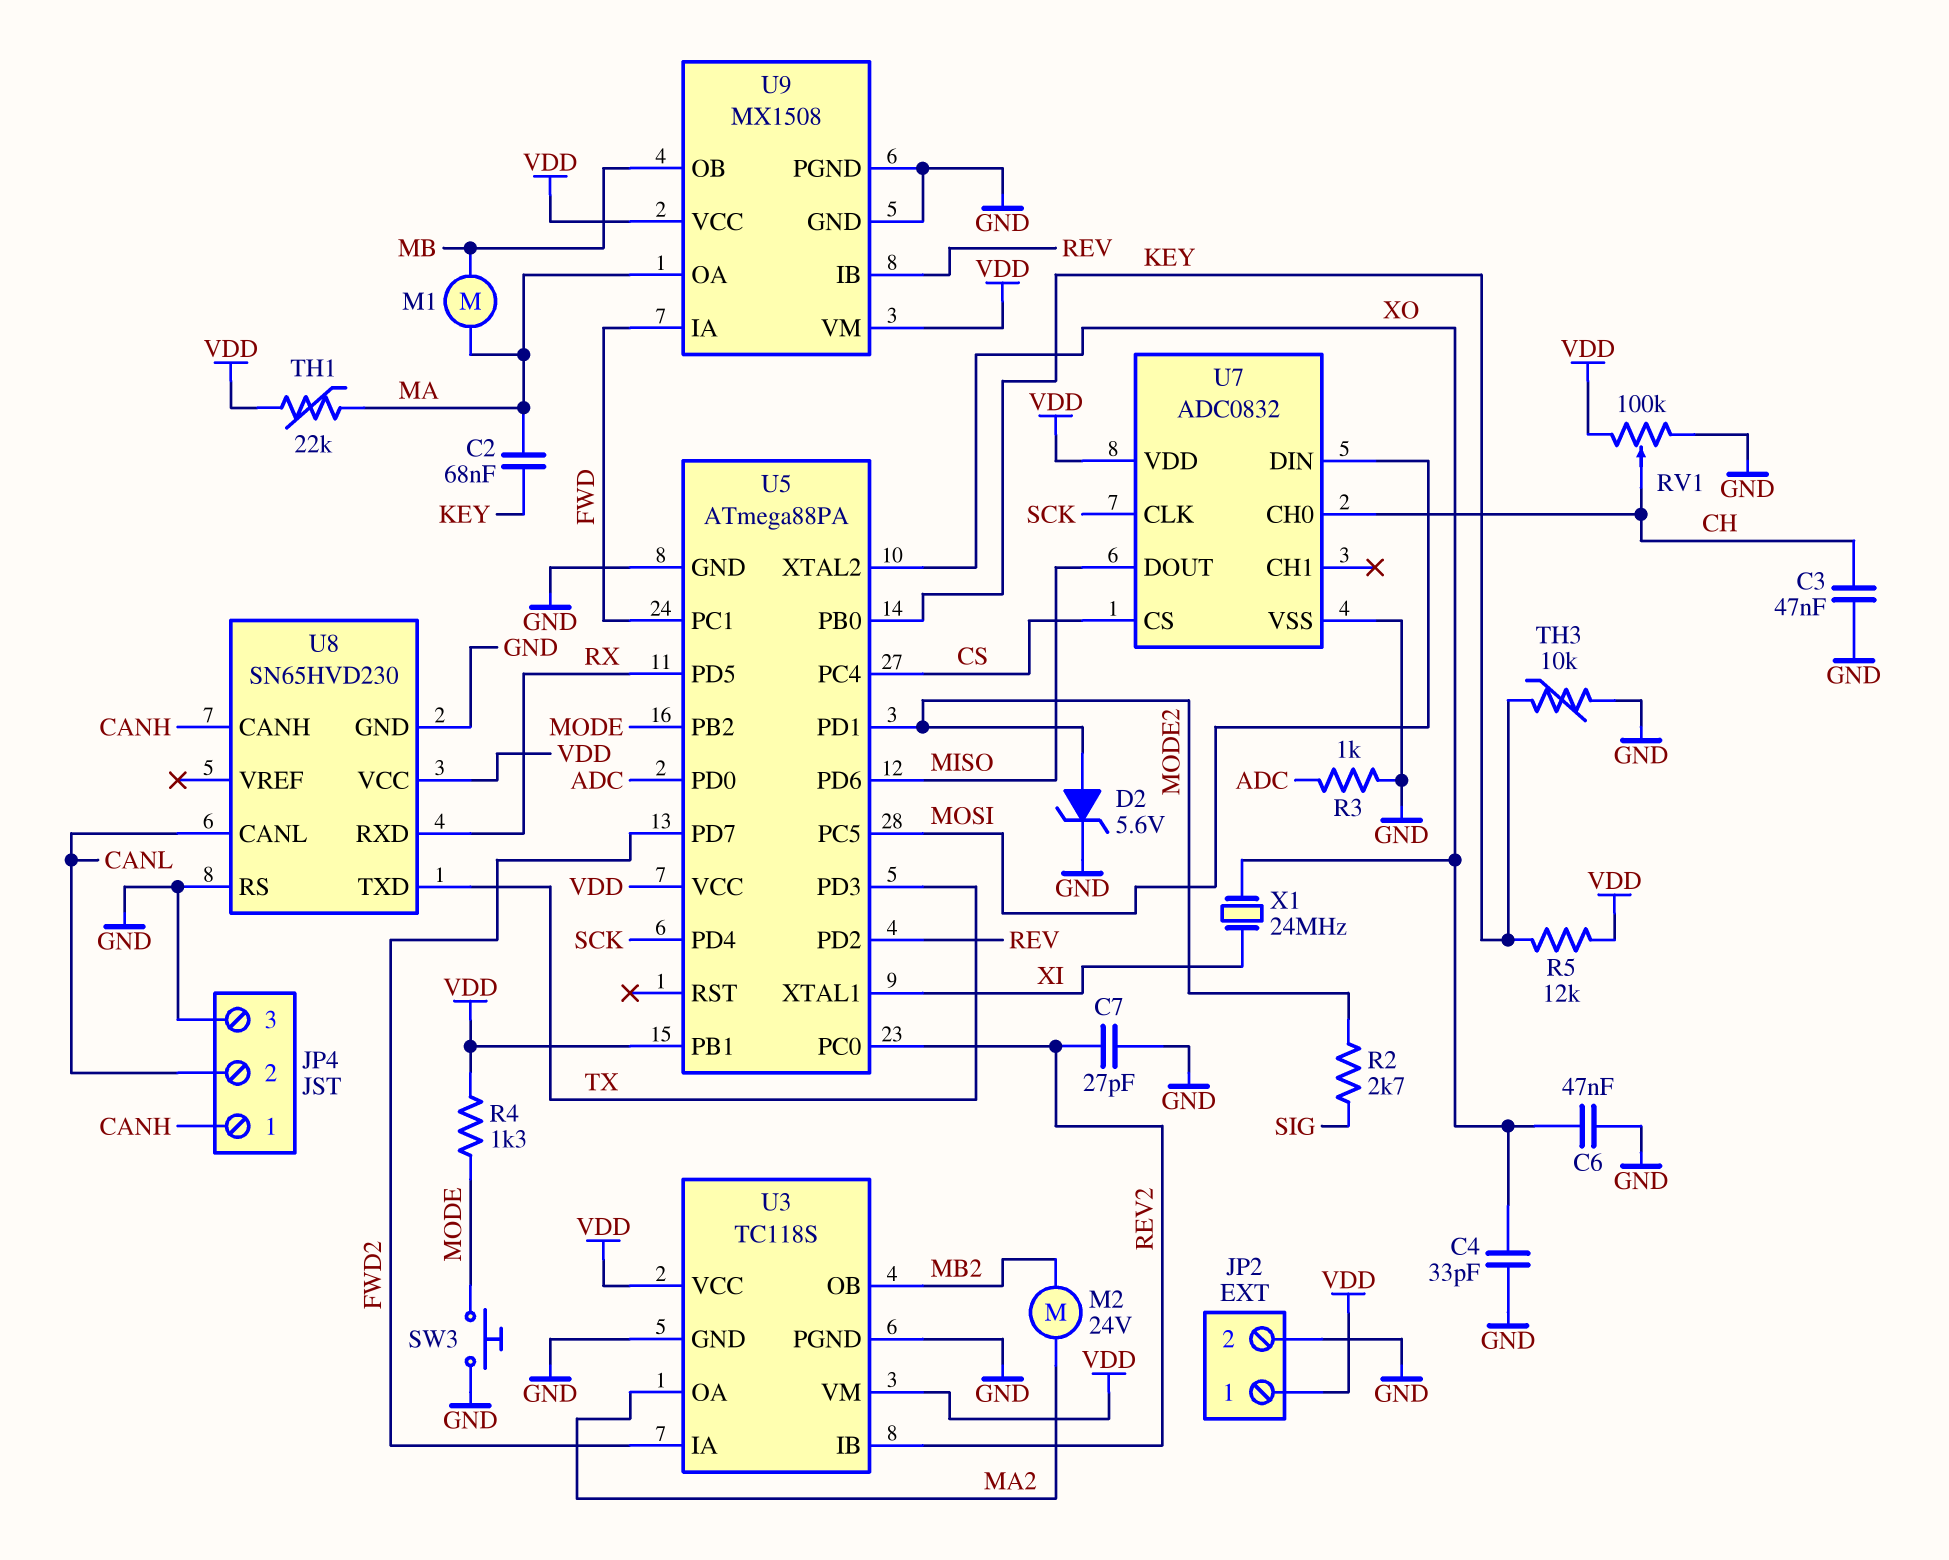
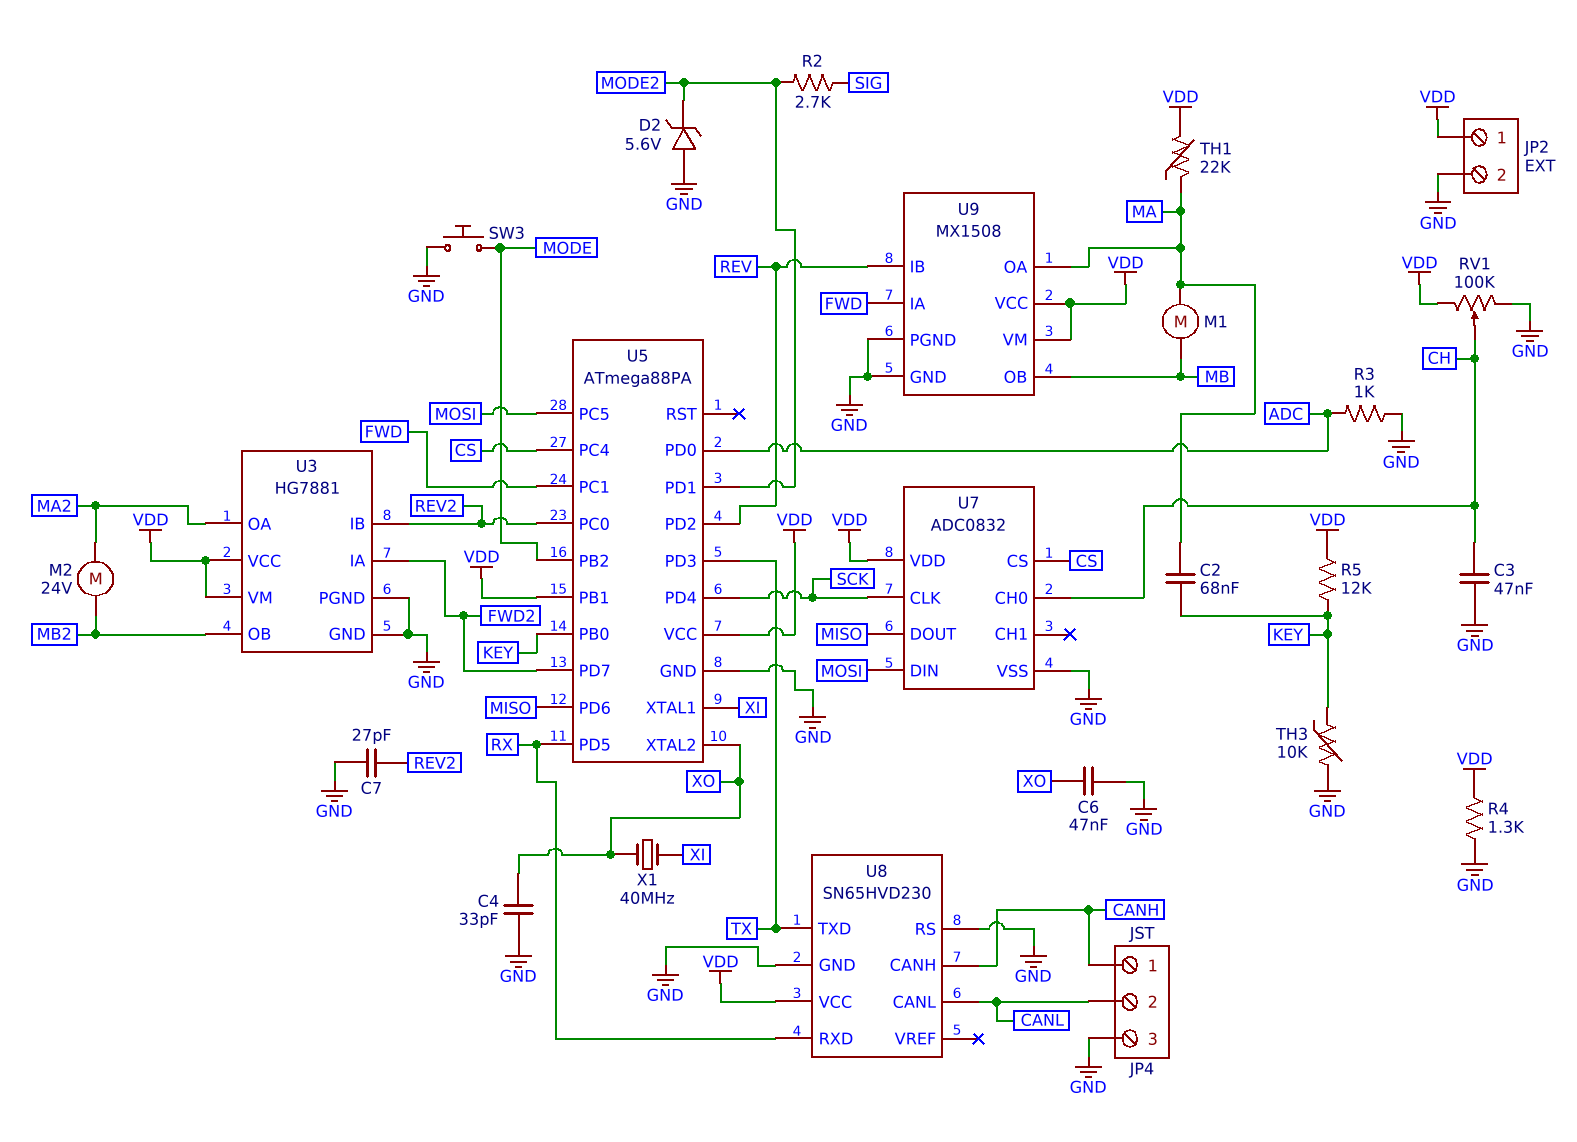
D2: zener 5.6V (A MODE2, K GND) -> zener 5.6V (A GND, K MODE2)
R4: 1.3k (MODE, VDD) -> 1.3k (GND, VDD)
U3: TC118S -> HG7881
X1: 24MHz (XI, XO) -> 40MHz (XI, XO)

